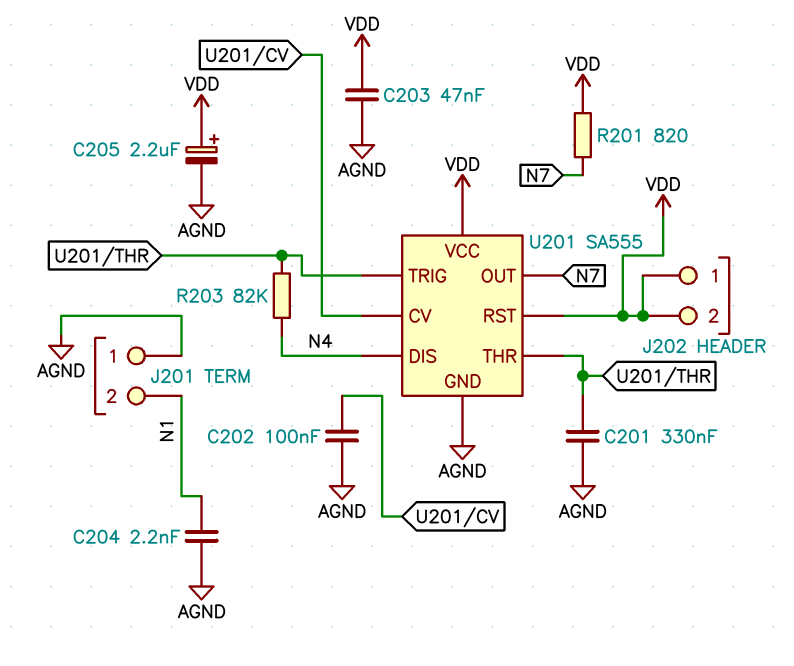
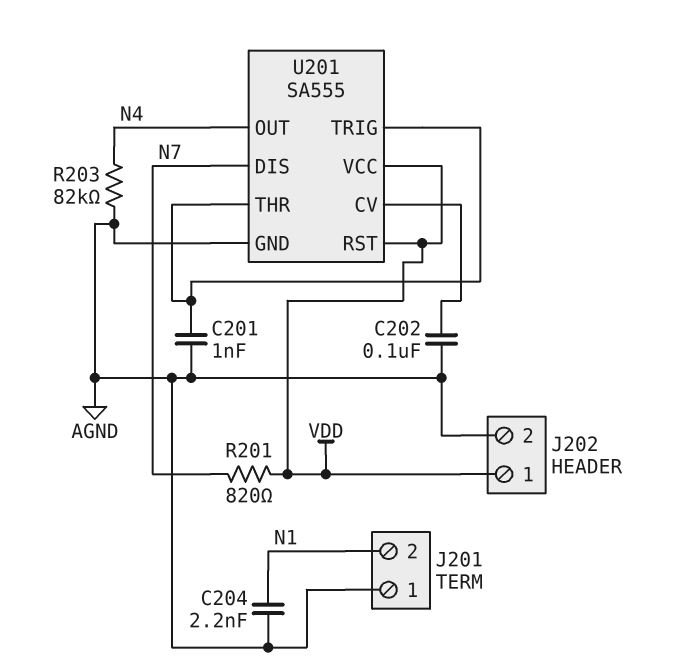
C201: 330nF (AGND, U201/THR) -> 1nF (AGND, U201/THR)
C203: 47nF (AGND, VDD) -> none
C205: 2.2uF (plus VDD, minus AGND) -> none
J202 pin 2: VDD -> AGND
R203: 82k (N4, U201/THR) -> 82k (AGND, N4)
U201 pin DIS: N4 -> N7
U201 pin OUT: N7 -> N4

